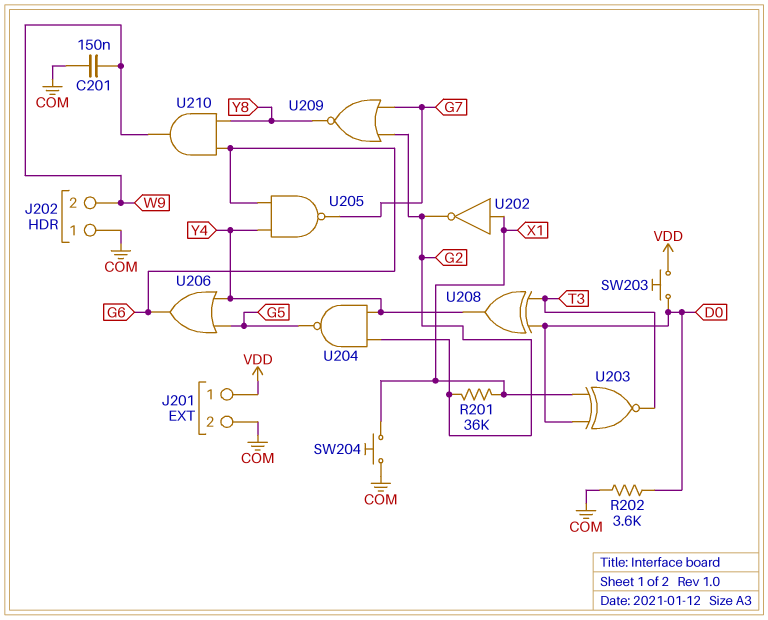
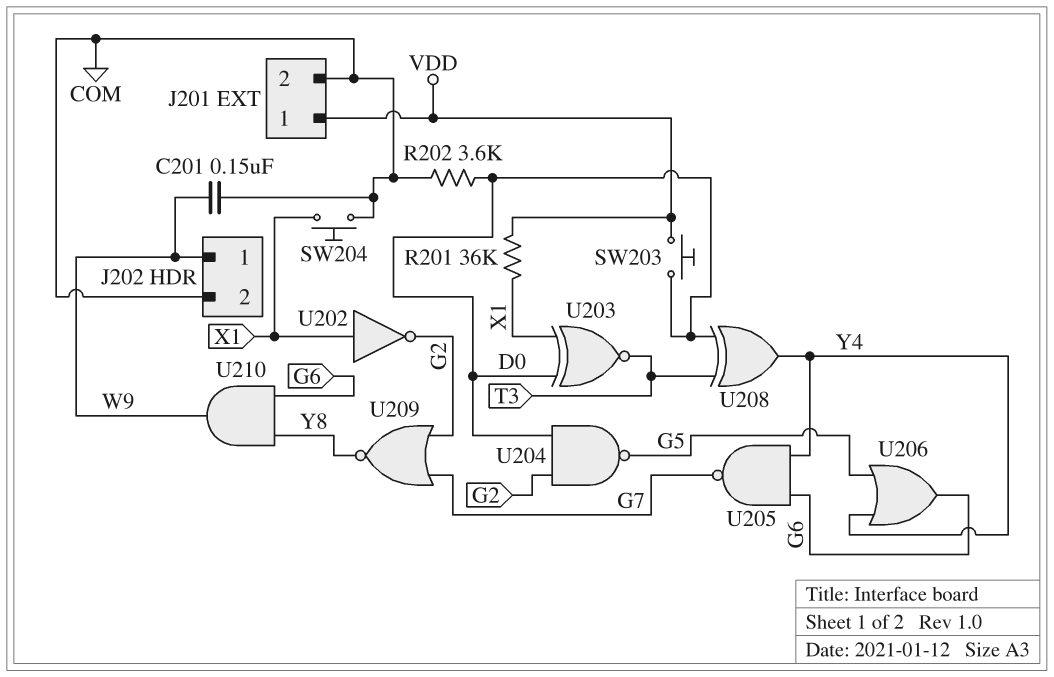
J202 pin 1: COM -> W9
J202 pin 2: W9 -> COM
R201: 36k (G2, X1) -> 36k (VDD, X1)
U204: NAND (in G2, in Y4, out G5) -> NAND (in D0, in G2, out G5)

